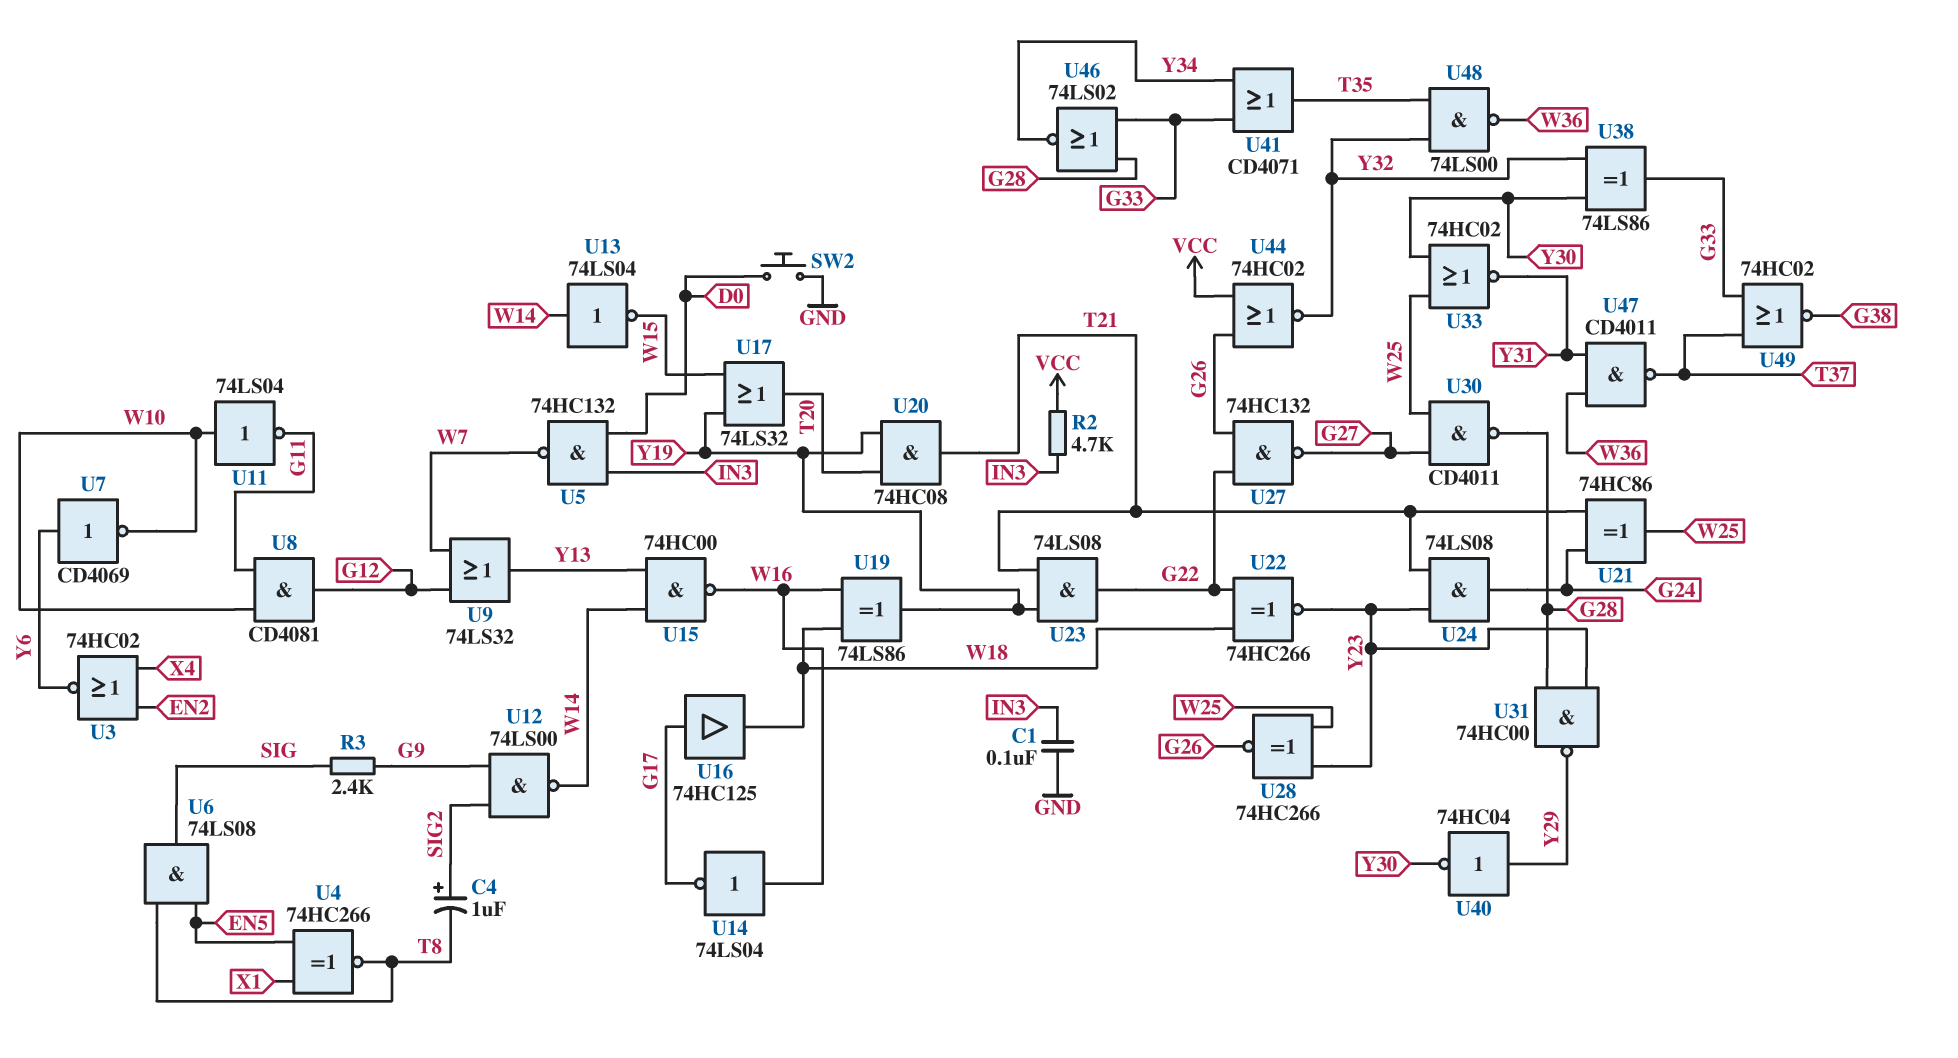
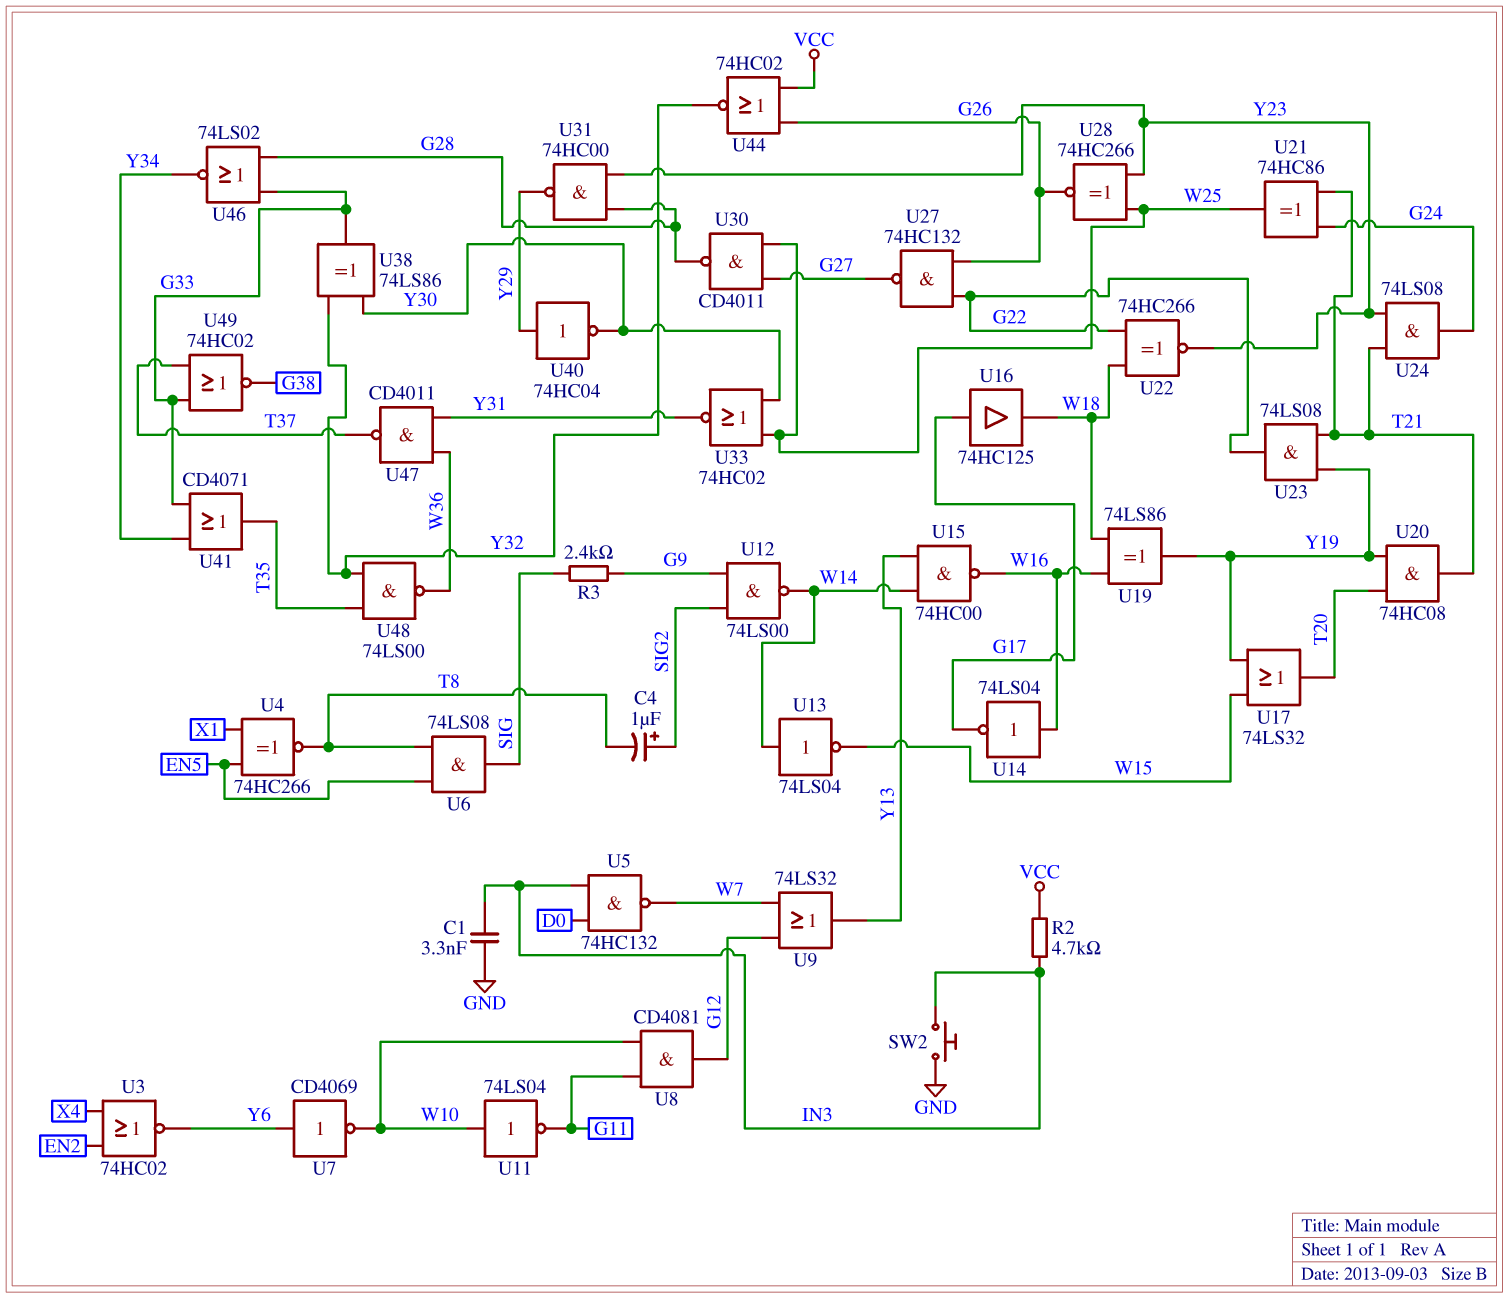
C1: 100nF (GND, IN3) -> 3.3nF (GND, IN3)
SW2: button (D0, GND) -> button (GND, IN3)

